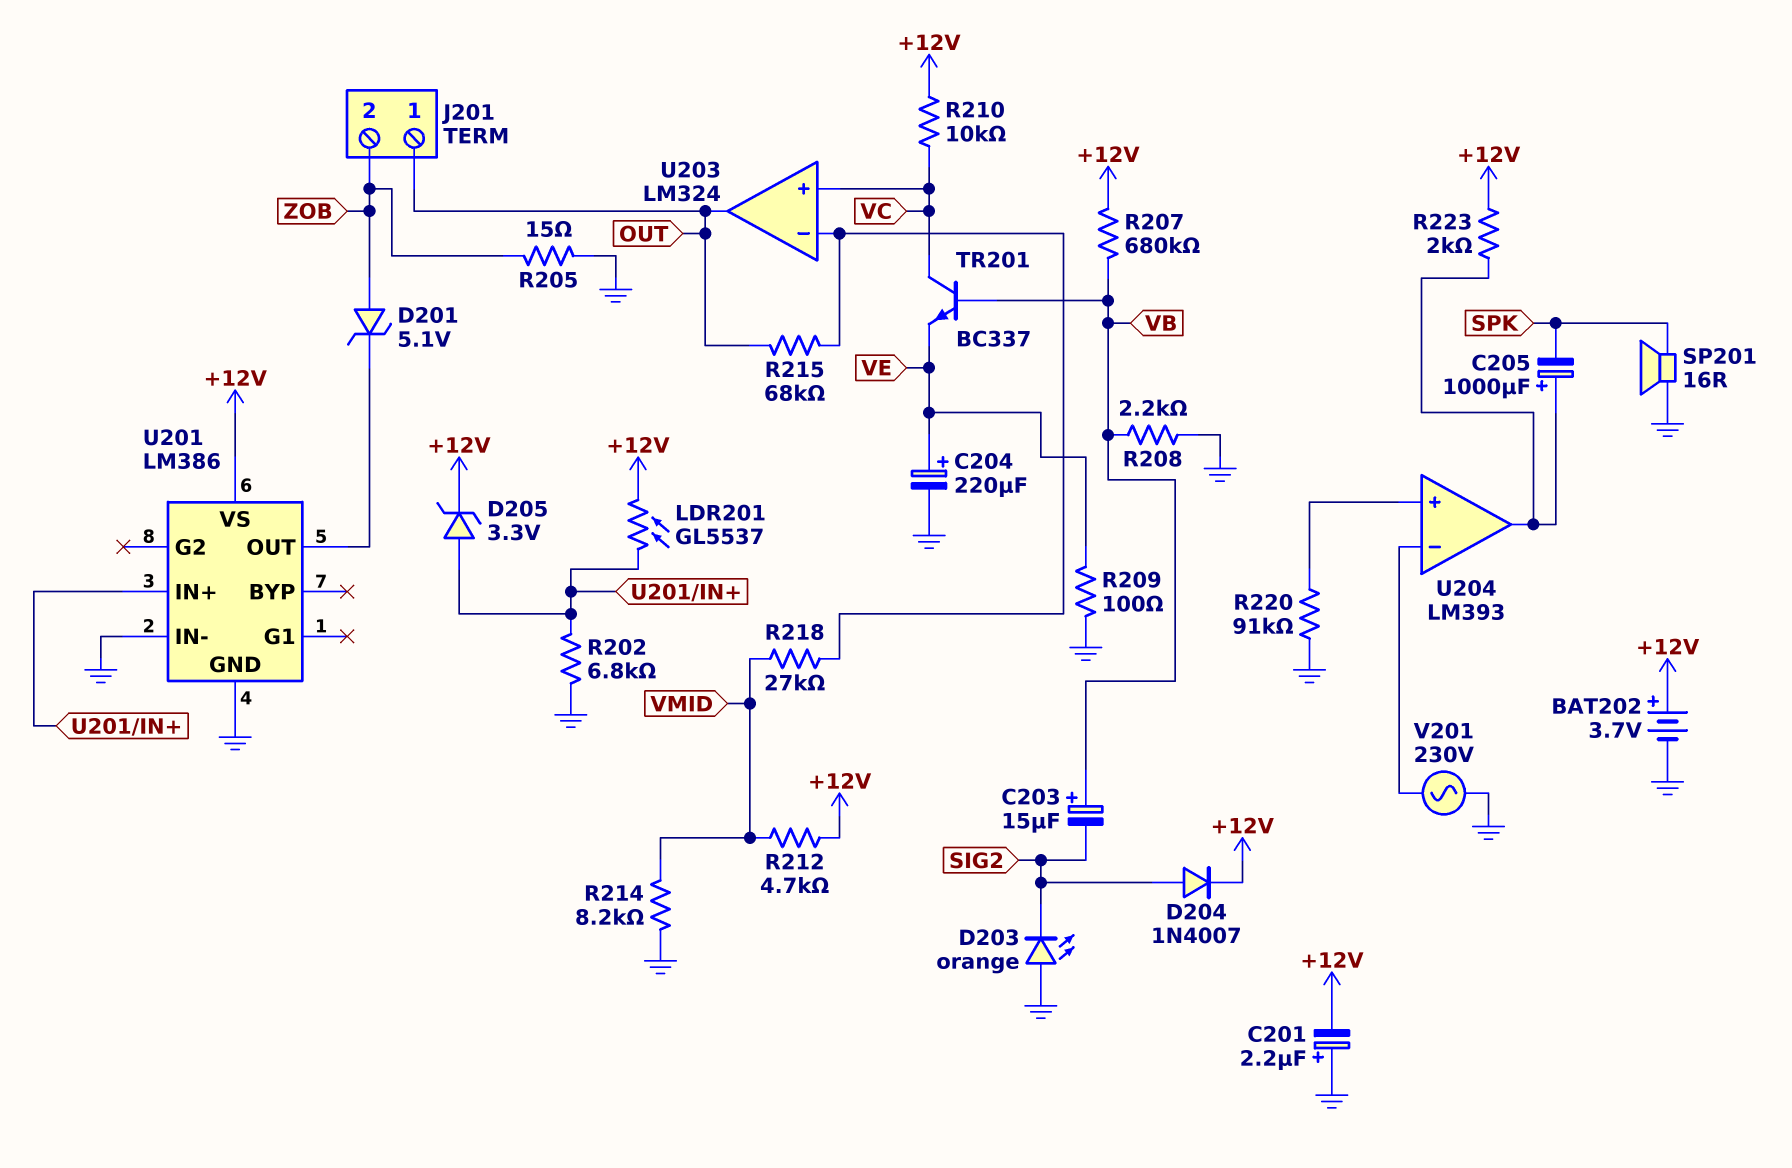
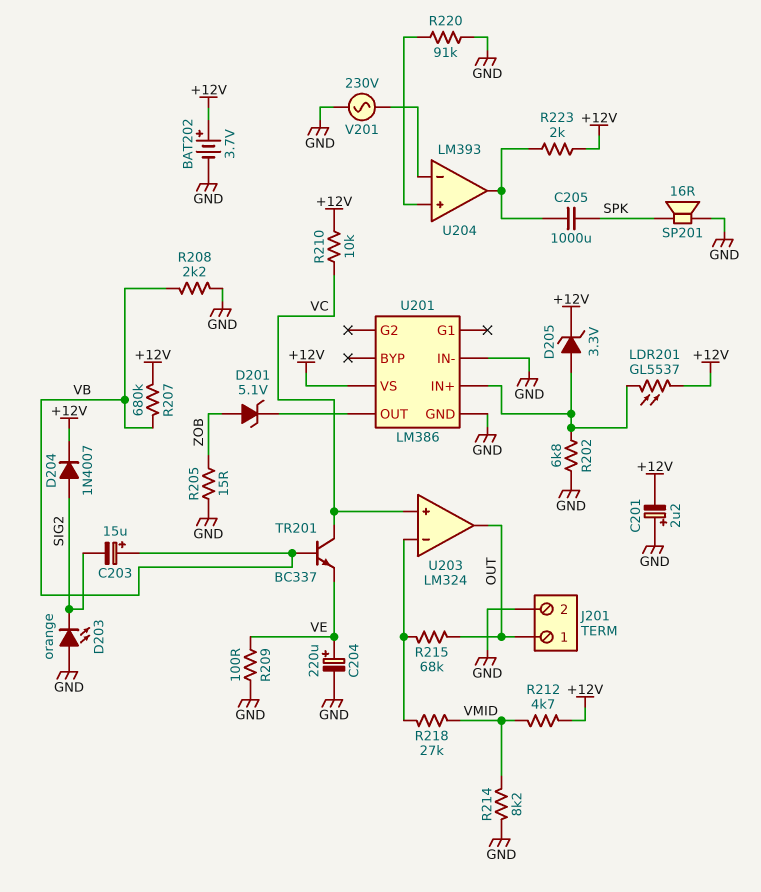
C205: 1000uF (plus U204/out, minus SPK) -> 1000uF (SPK, U204/out)
J201 pin 2: ZOB -> GND

